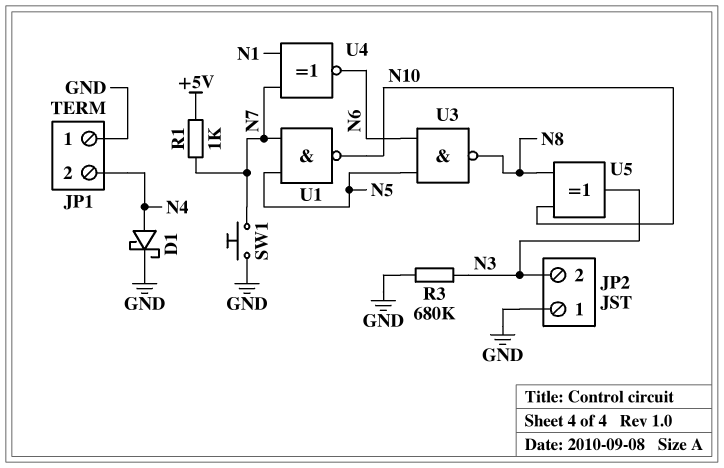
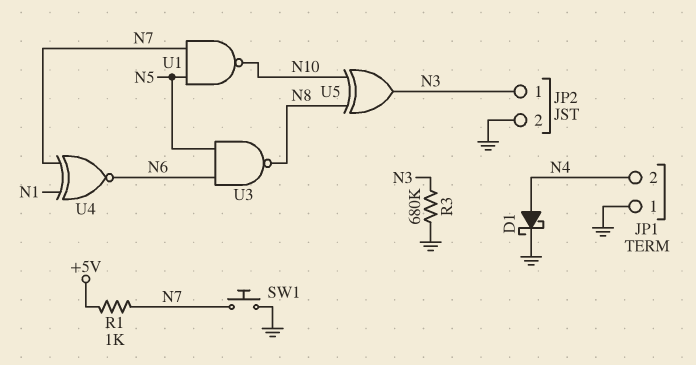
JP2 pin 1: GND -> N3
JP2 pin 2: N3 -> GND

